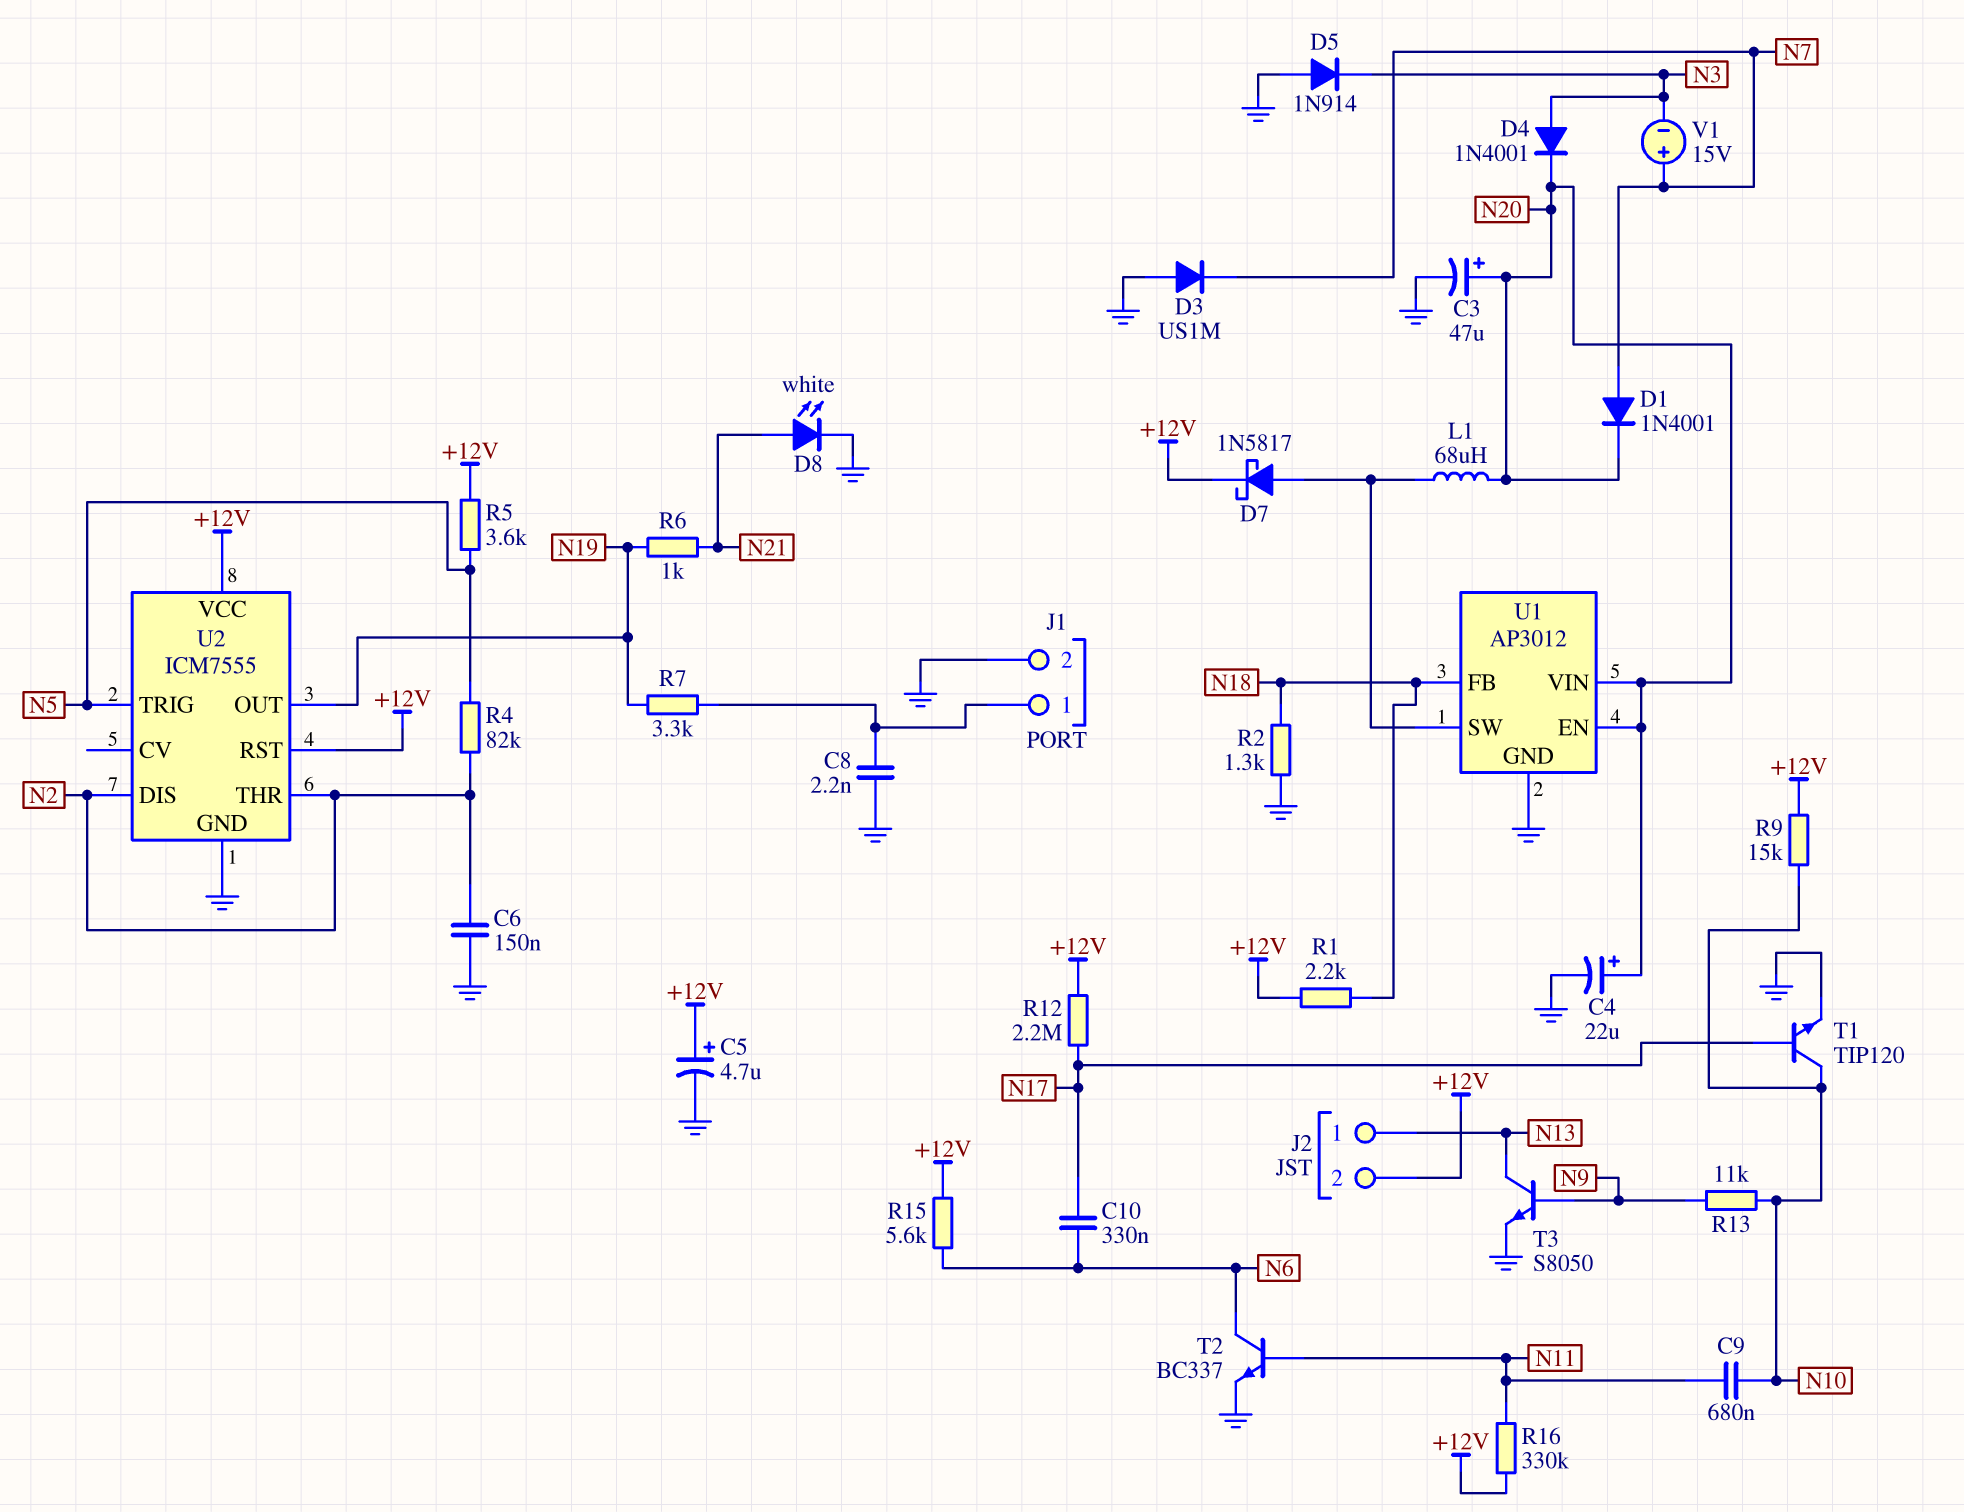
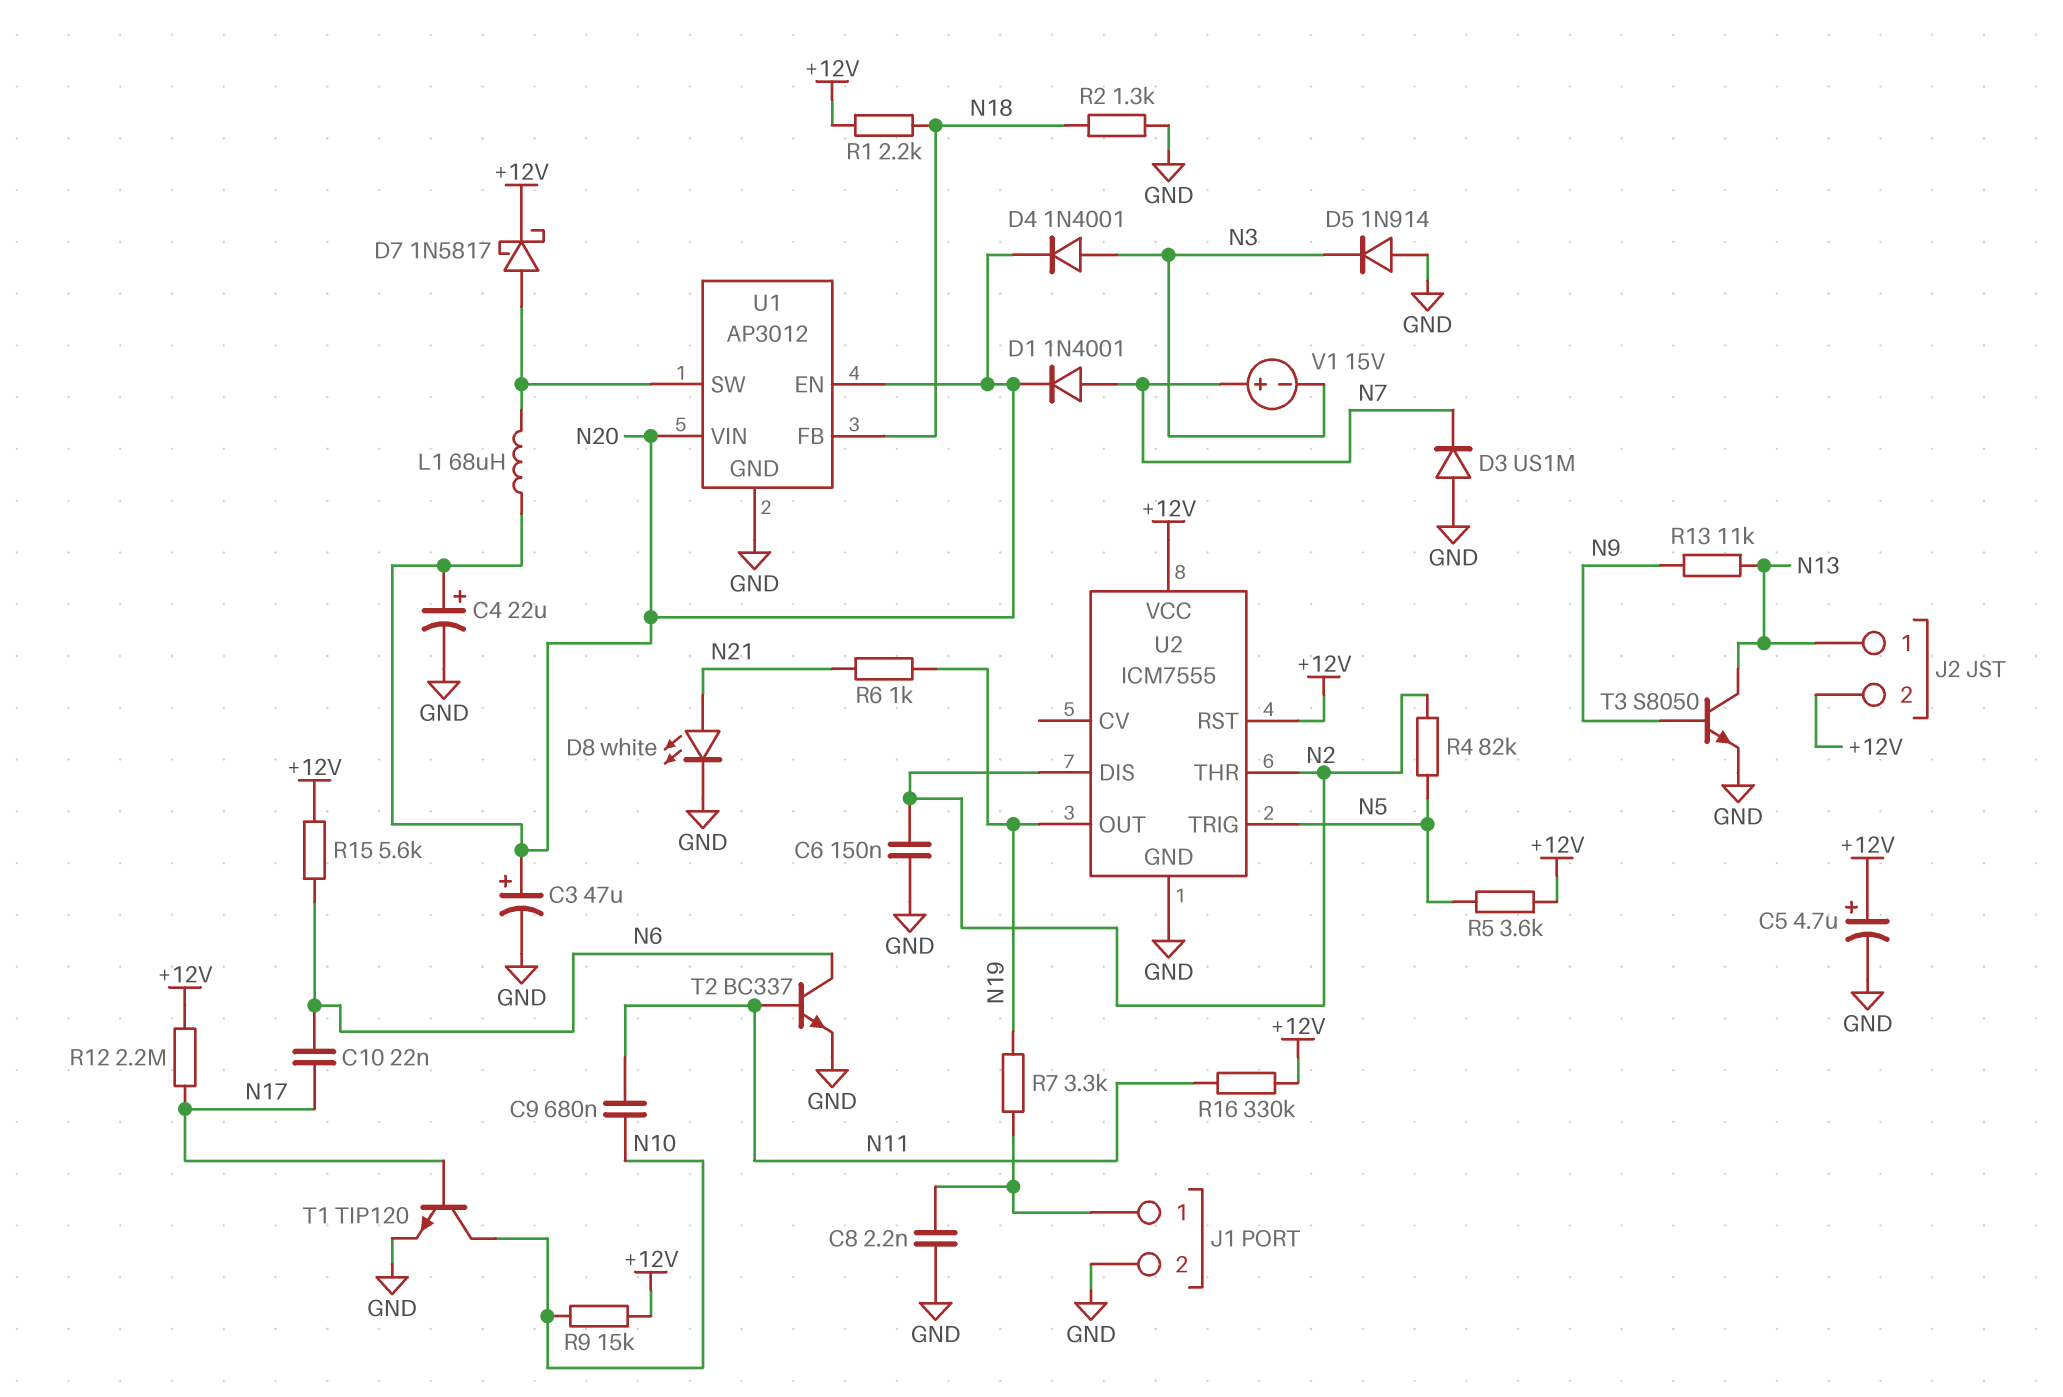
C10: 330nF (N6, N17) -> 22nF (N6, N17)
R13: 11k (N9, N10) -> 11k (N9, N13)

